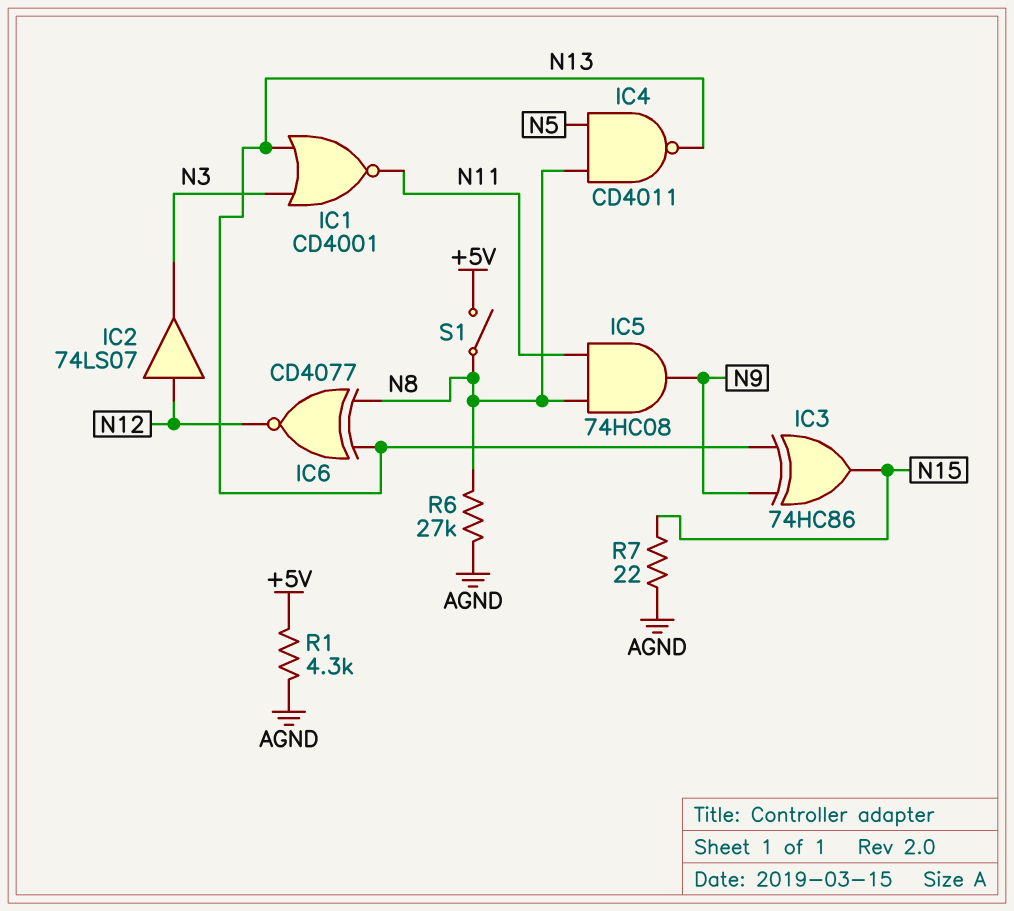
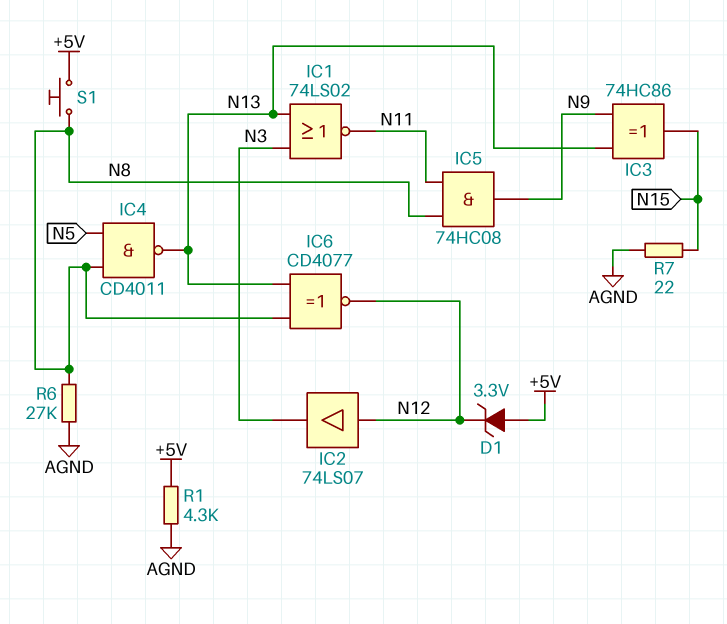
D1: none -> zener 3.3V (A +5V, K N12)
IC1: NOR CD4001 (in N3, in N13, out N11) -> NOR 74LS02 (in N3, in N13, out N11)
S1: switch (+5V, N8) -> button (+5V, N8)

